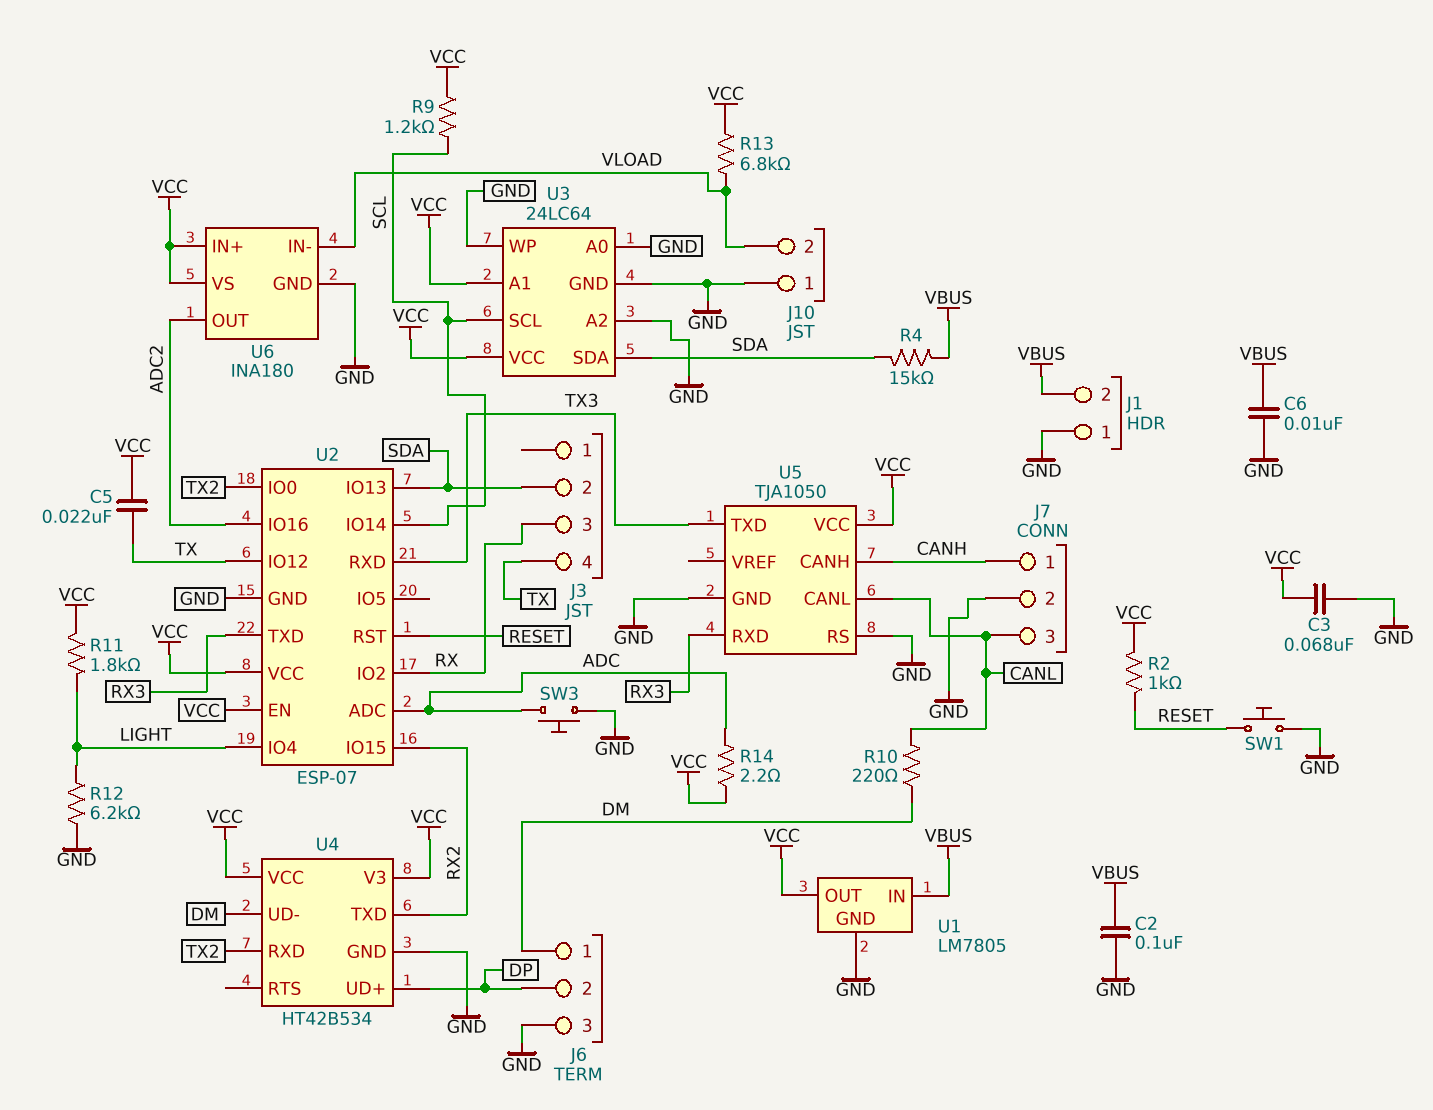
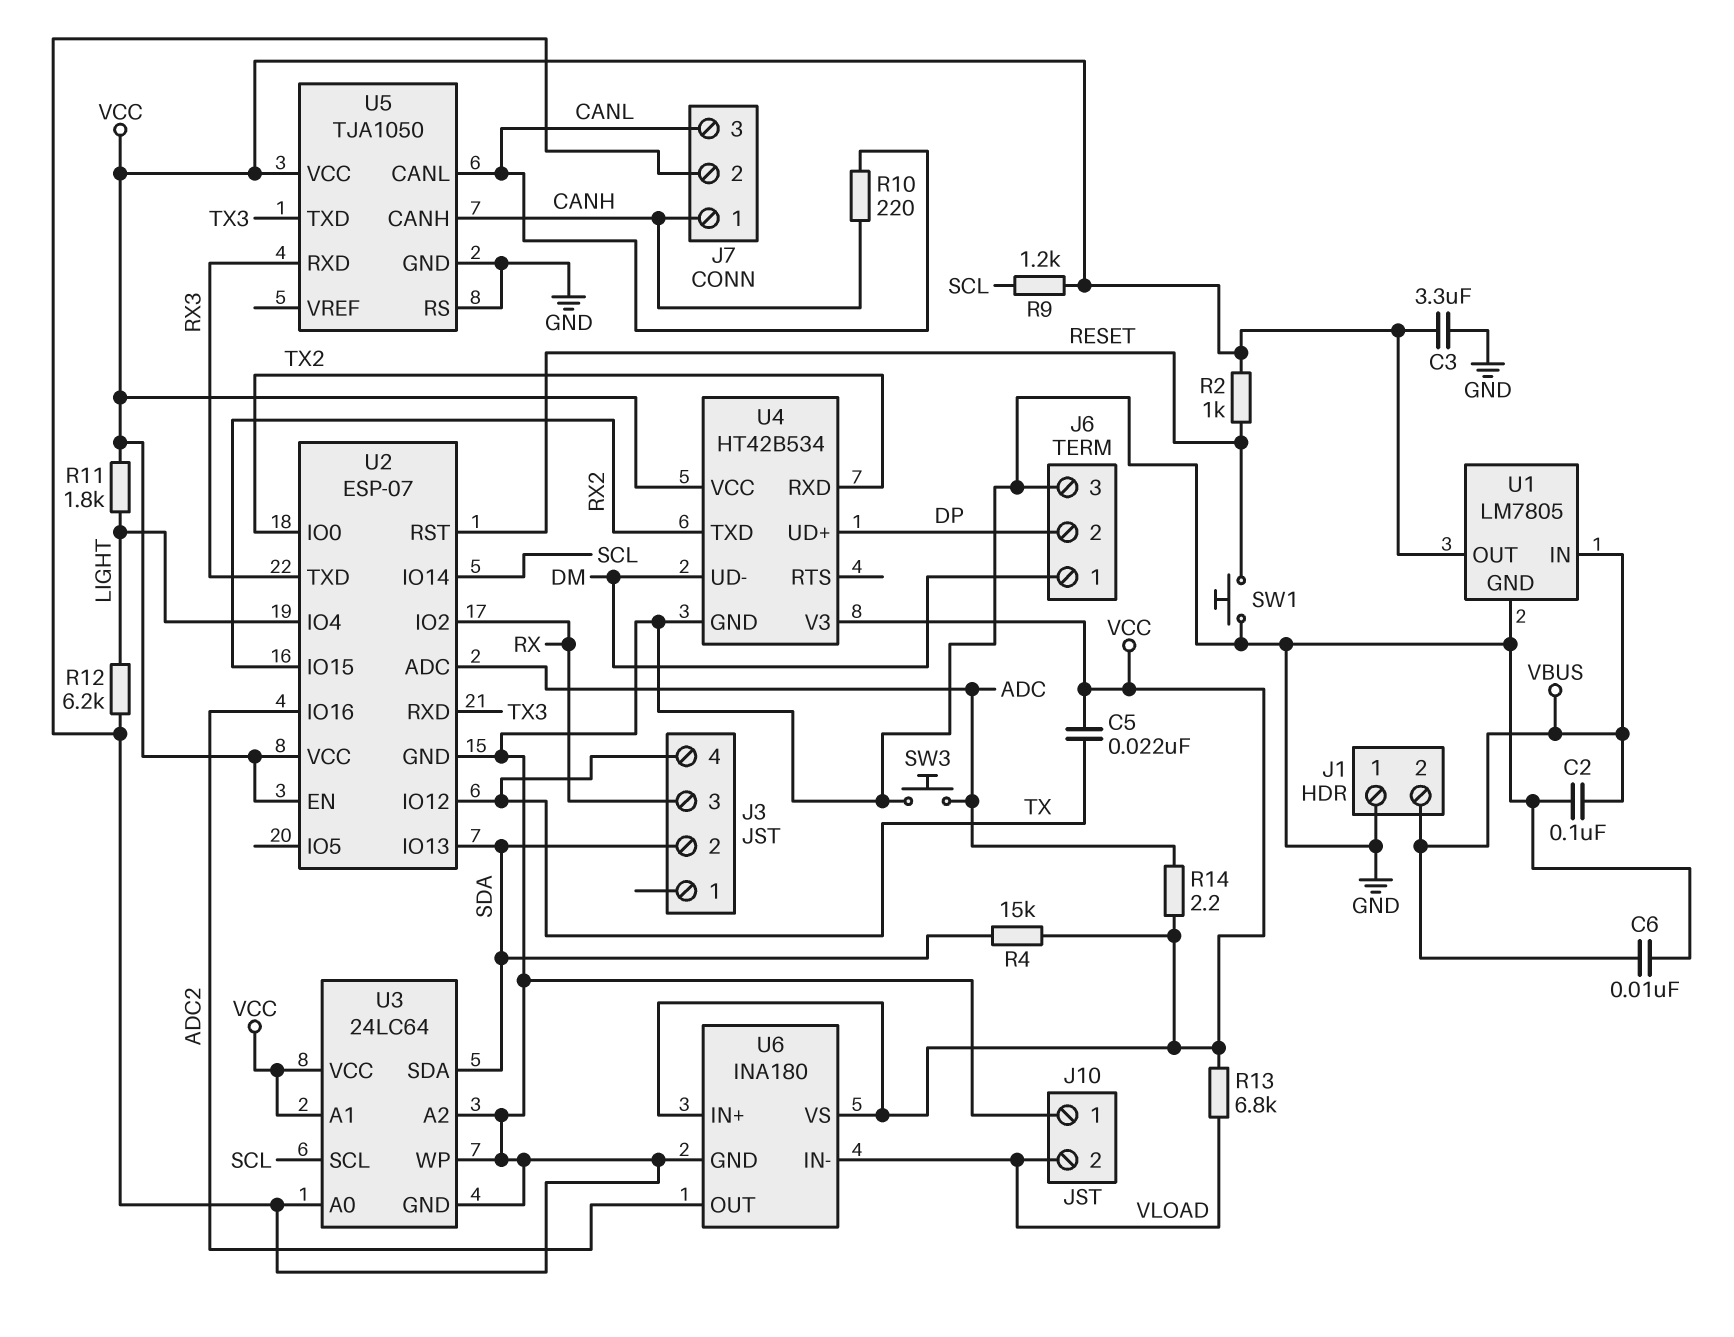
C3: 68nF (GND, VCC) -> 3.3uF (GND, VCC)
R4: 15k (SDA, VBUS) -> 15k (SDA, VCC)
R10: 220 (CANL, DM) -> 220 (CANH, CANL)

